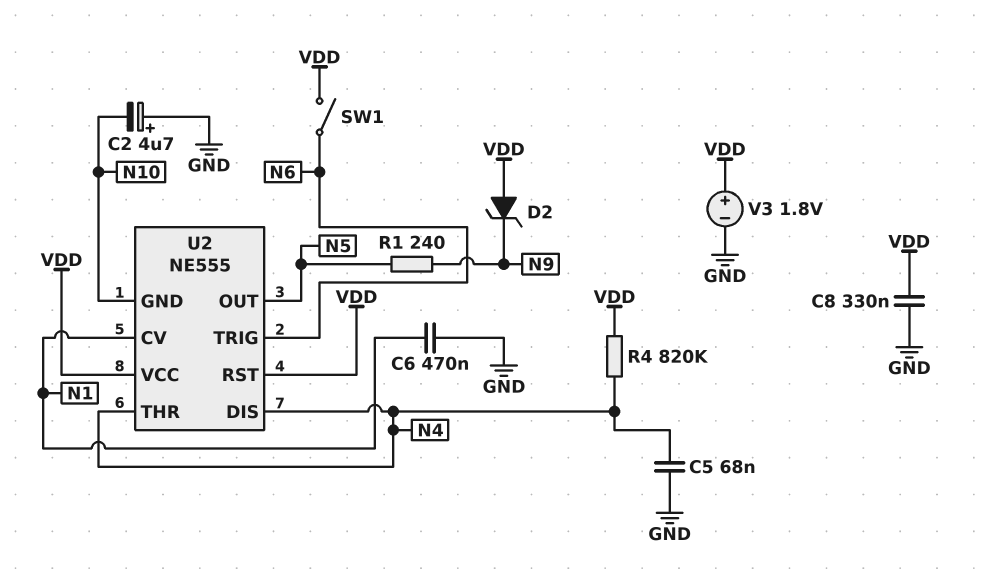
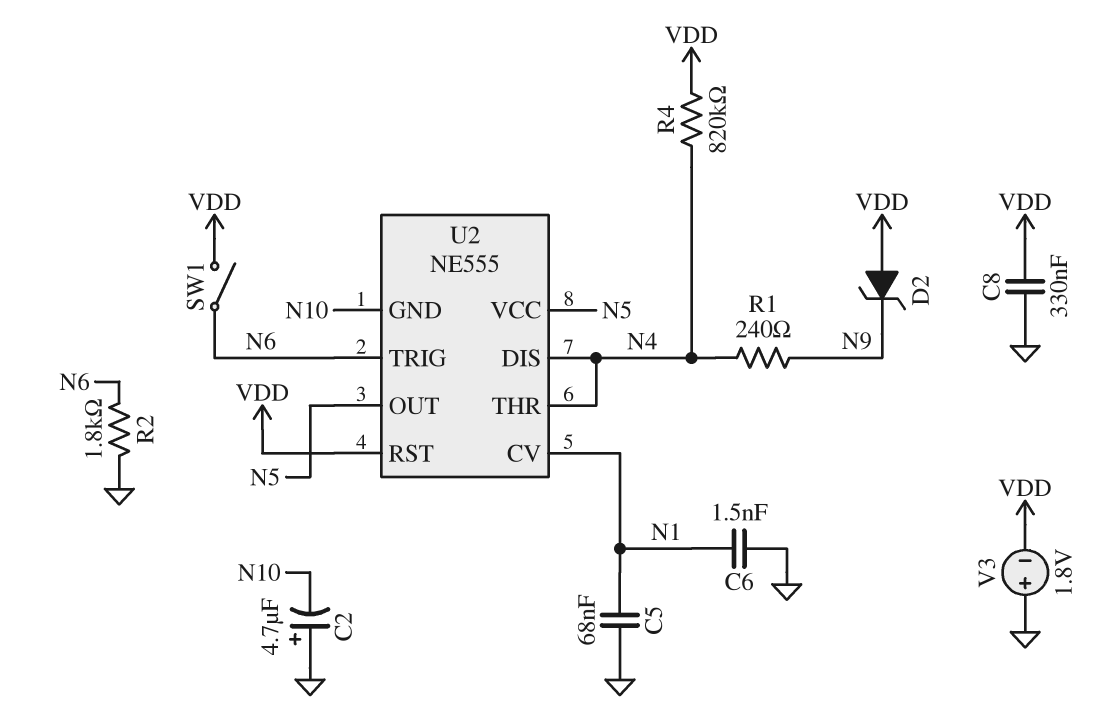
C5: 68nF (GND, N4) -> 68nF (GND, N1)
C6: 470nF (GND, N1) -> 1.5nF (GND, N1)
R1: 240 (N5, N9) -> 240 (N4, N9)
R2: none -> 1.8k (GND, N6)
U2 pin VCC: VDD -> N5
V3: 1.8V (plus VDD, minus GND) -> 1.8V (plus GND, minus VDD)

